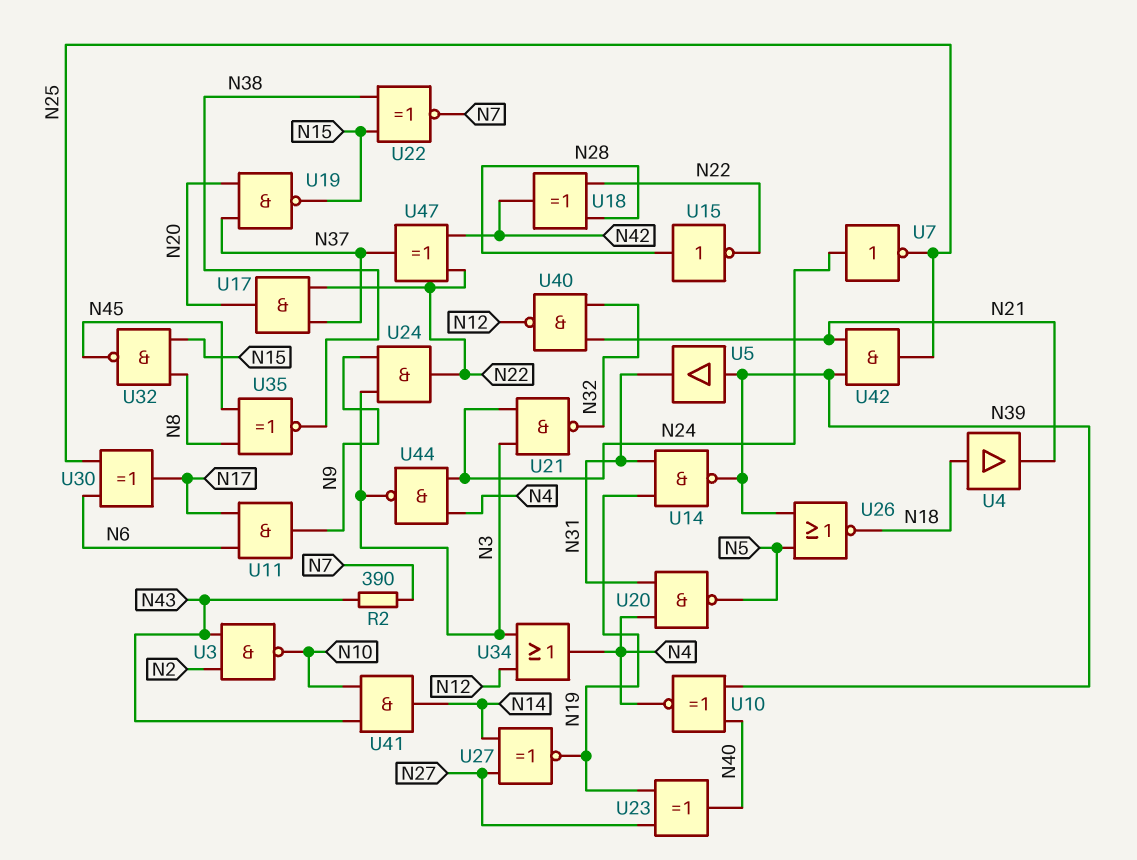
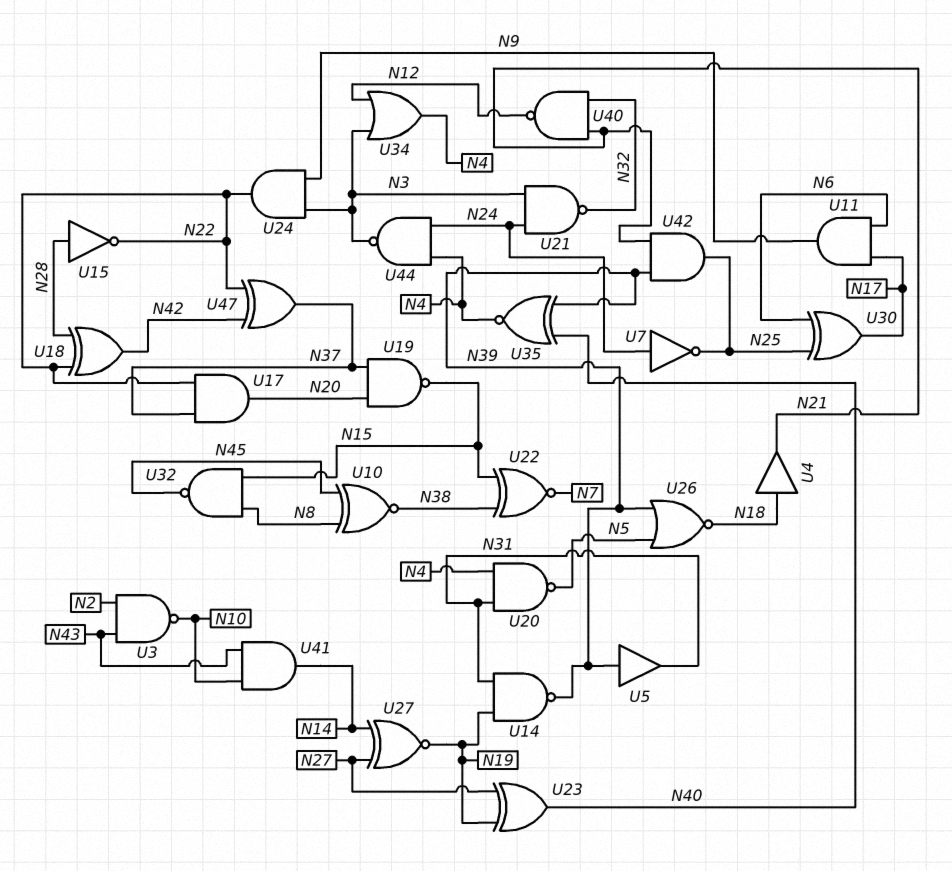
R2: 390 (N7, N43) -> none
U10: XNOR (in N39, in N40, out N4) -> XNOR (in N8, in N45, out N38)
U35: XNOR (in N8, in N45, out N38) -> XNOR (in N39, in N40, out N4)

